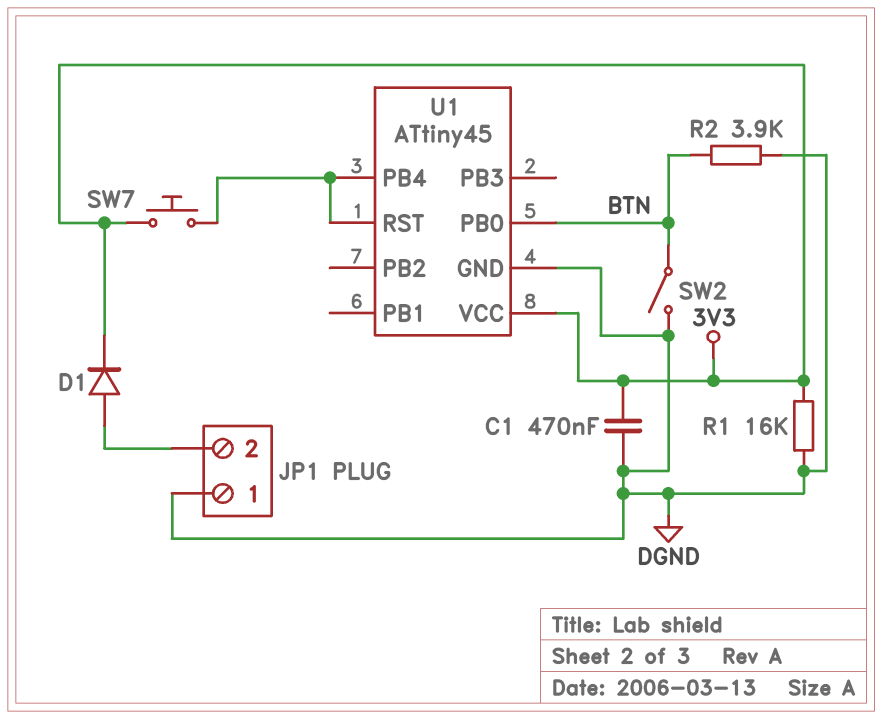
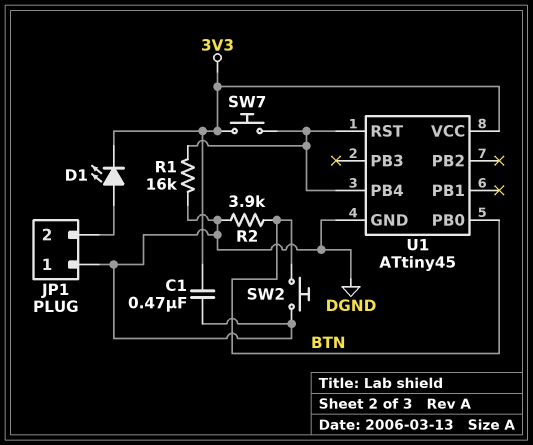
D1: diode (A JP1/2, K 3V3) -> LED (A JP1/2, K 3V3)
R1: 16k (3V3, DGND) -> 16k (DGND, U1/PB4)
SW2: switch (BTN, DGND) -> button (BTN, DGND)

